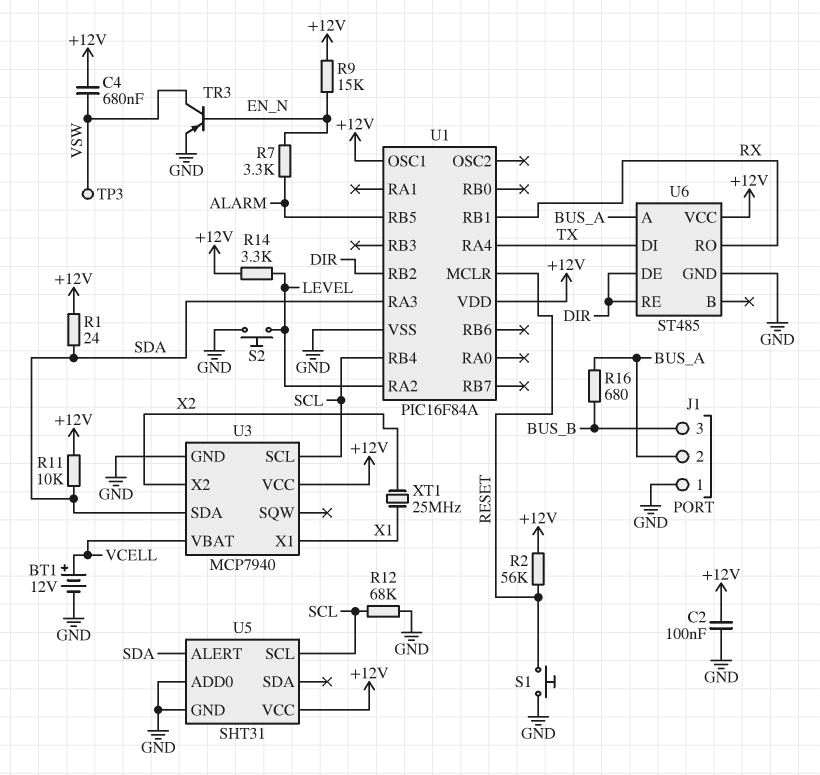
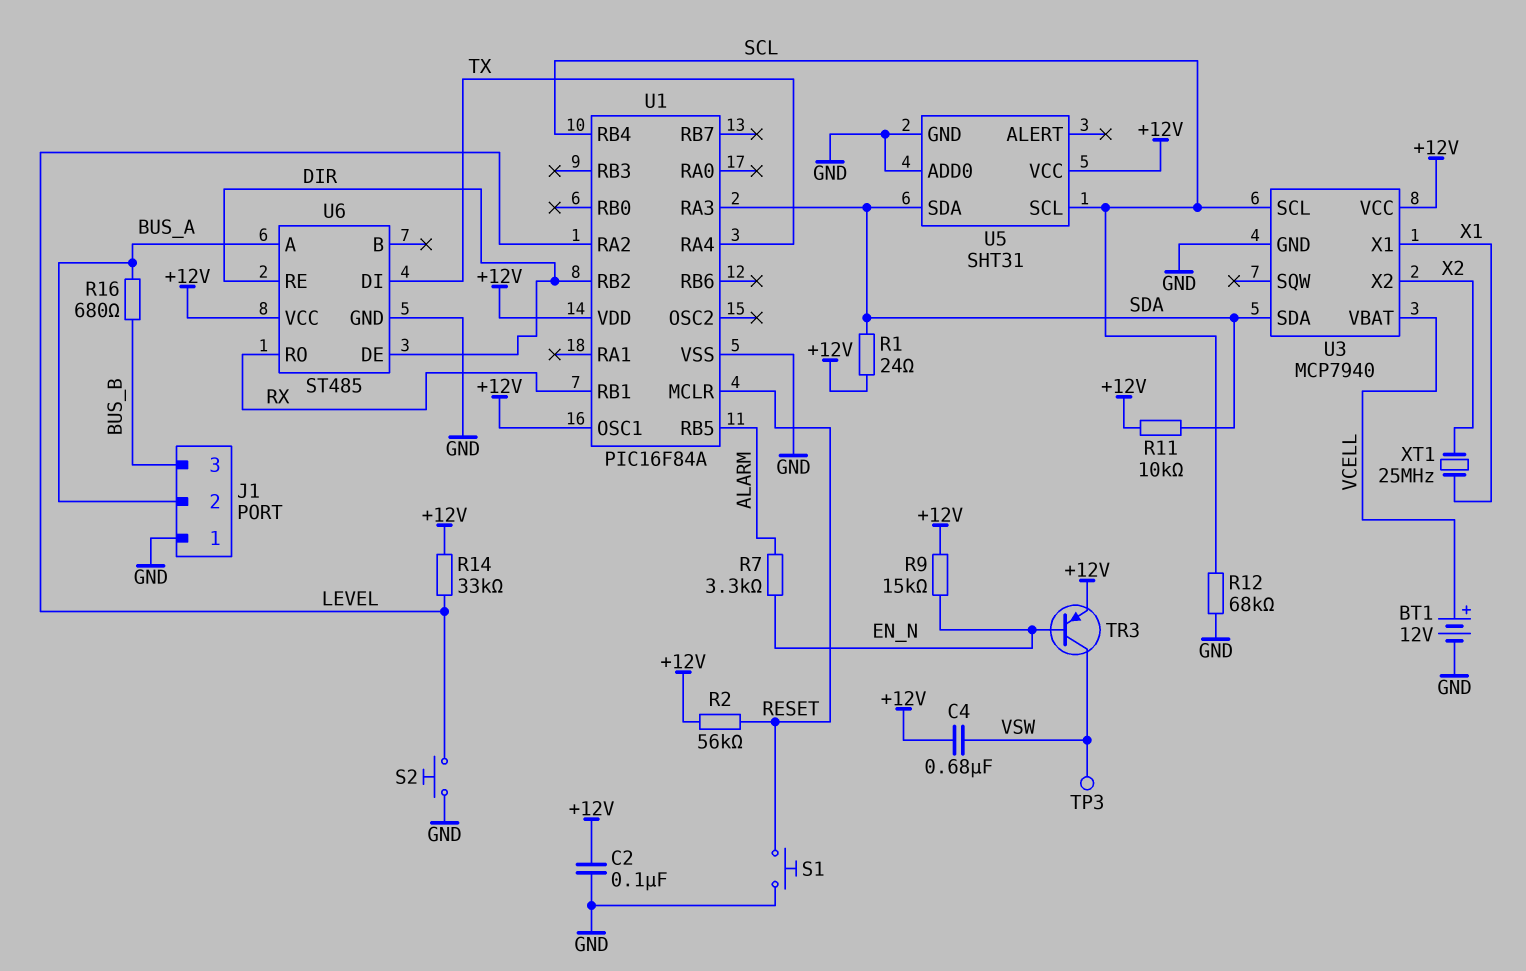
R14: 3.3k (+12V, LEVEL) -> 33k (+12V, LEVEL)
TR3: PNP (B EN_N, C VSW, E GND) -> PNP (B EN_N, C VSW, E +12V)
U5 pin ALERT: SDA -> none
U5 pin SDA: none -> SDA

